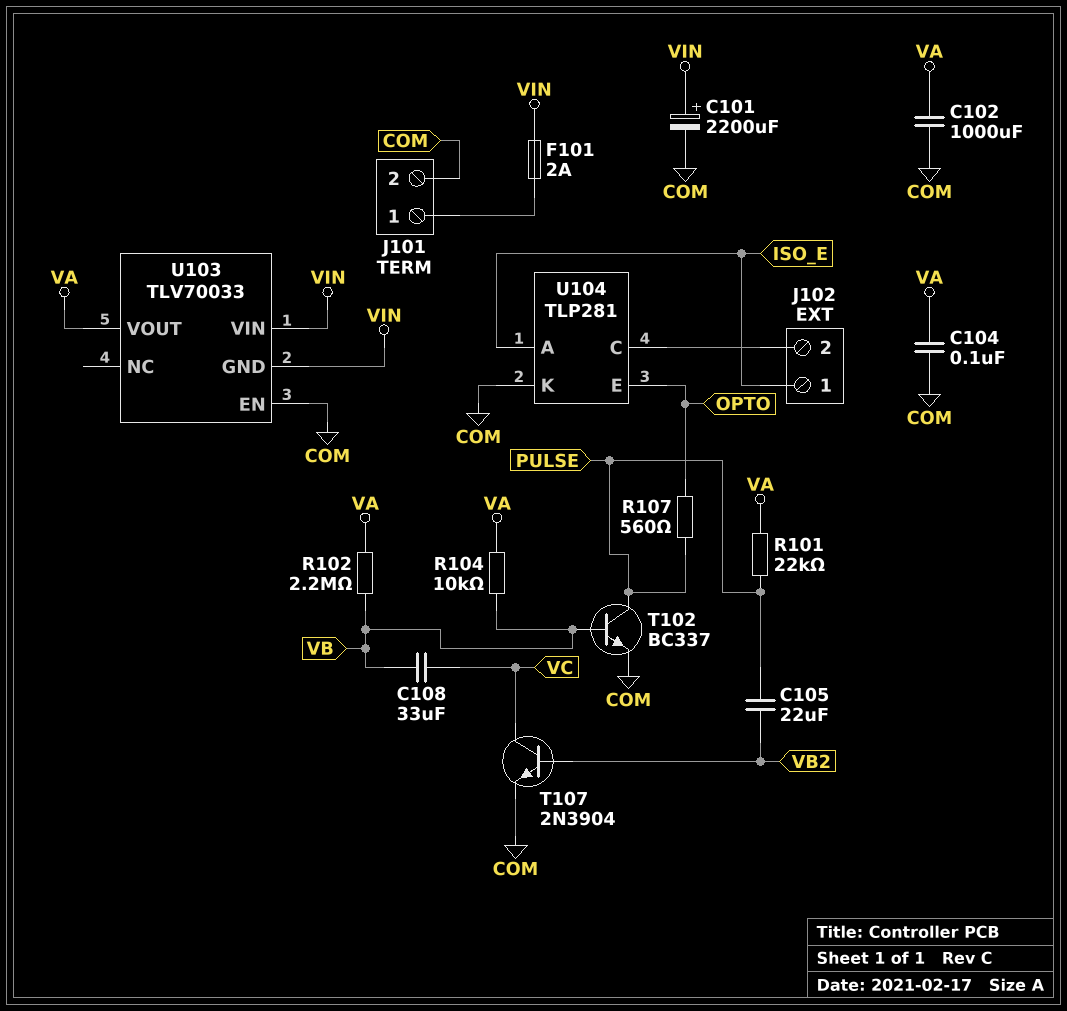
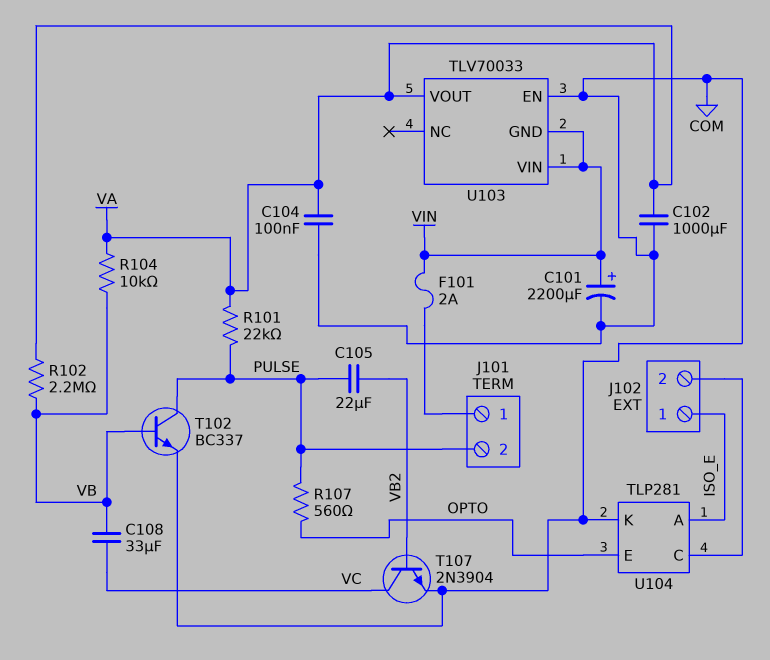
J101 pin 2: COM -> PULSE

